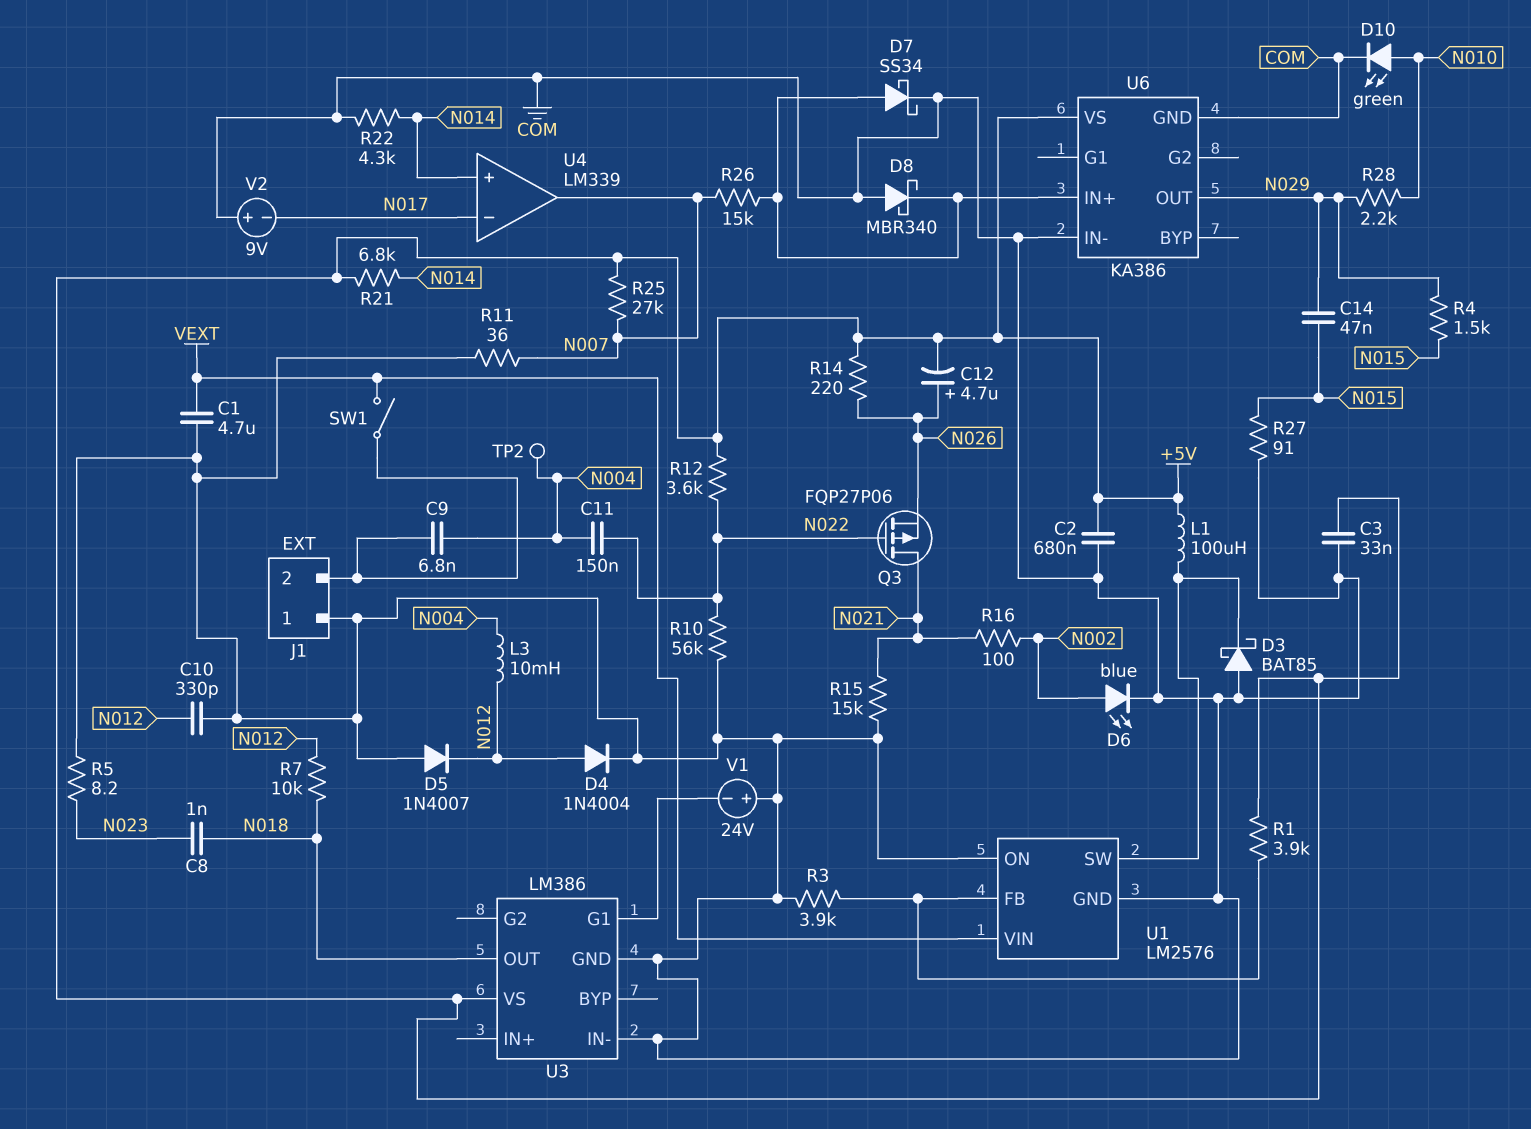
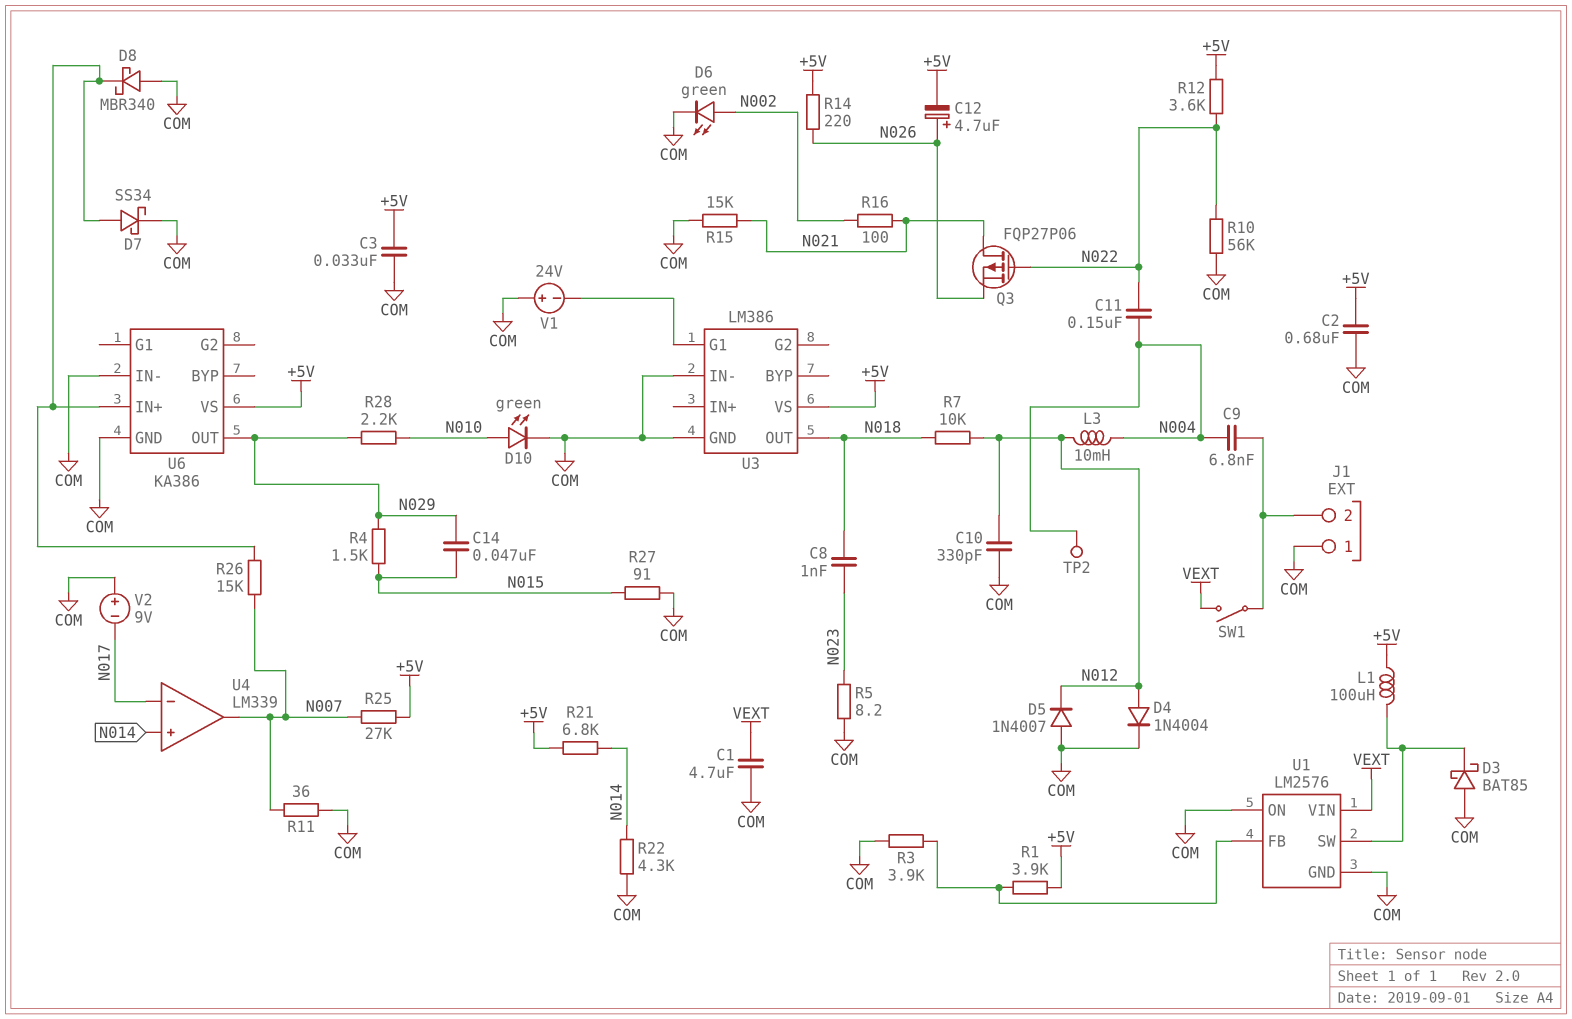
D6: LED blue (A N002, K COM) -> LED green (A N002, K COM)

